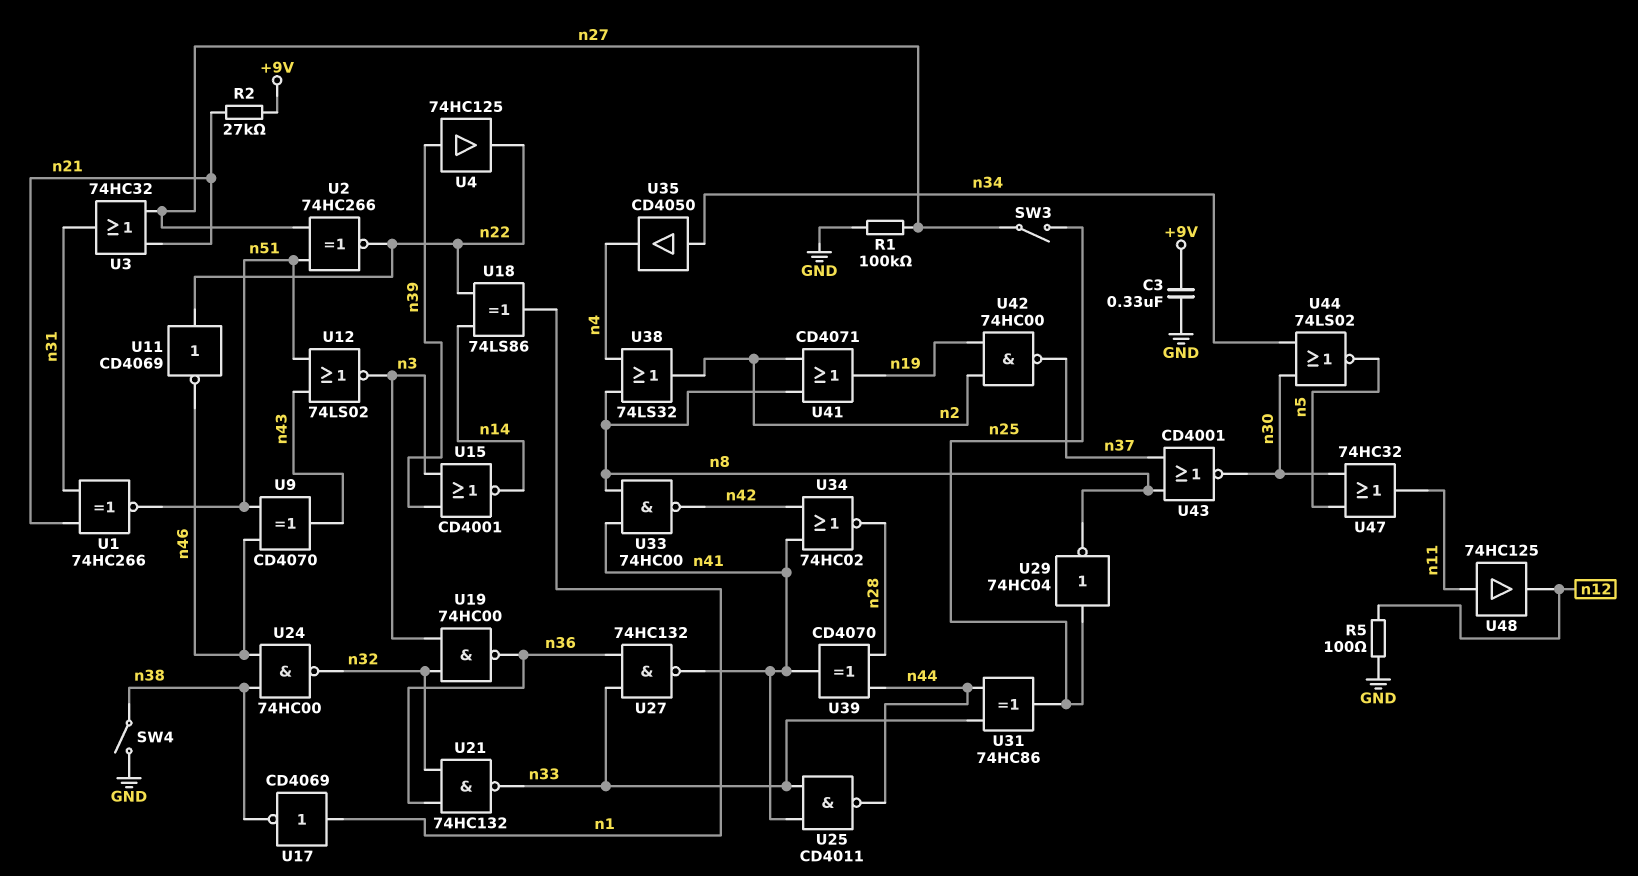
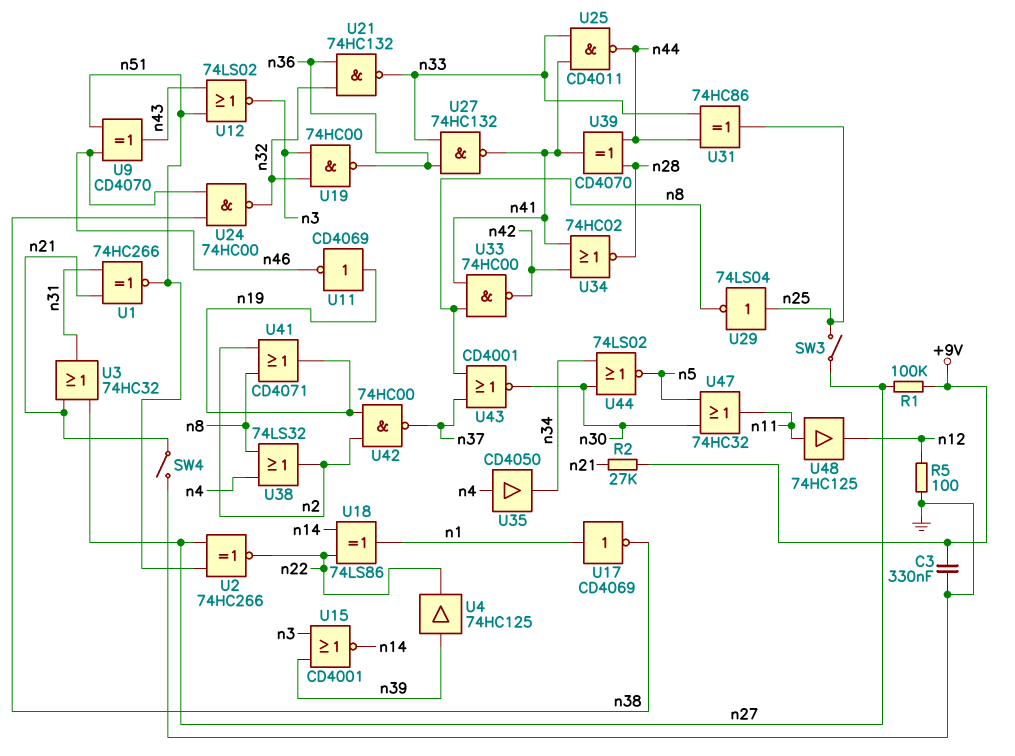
R1: 100k (GND, n27) -> 100k (+9V, n27)
SW4: switch (GND, n38) -> switch (GND, n21)
U11: NOT CD4069 (in n22, out n46) -> NOT CD4069 (in n19, out n46)
U29: NOT 74HC04 (in n25, out n8) -> NOT 74LS04 (in n25, out n8)
U35: buffer CD4050 (in n34, out n4) -> buffer CD4050 (in n4, out n34)

